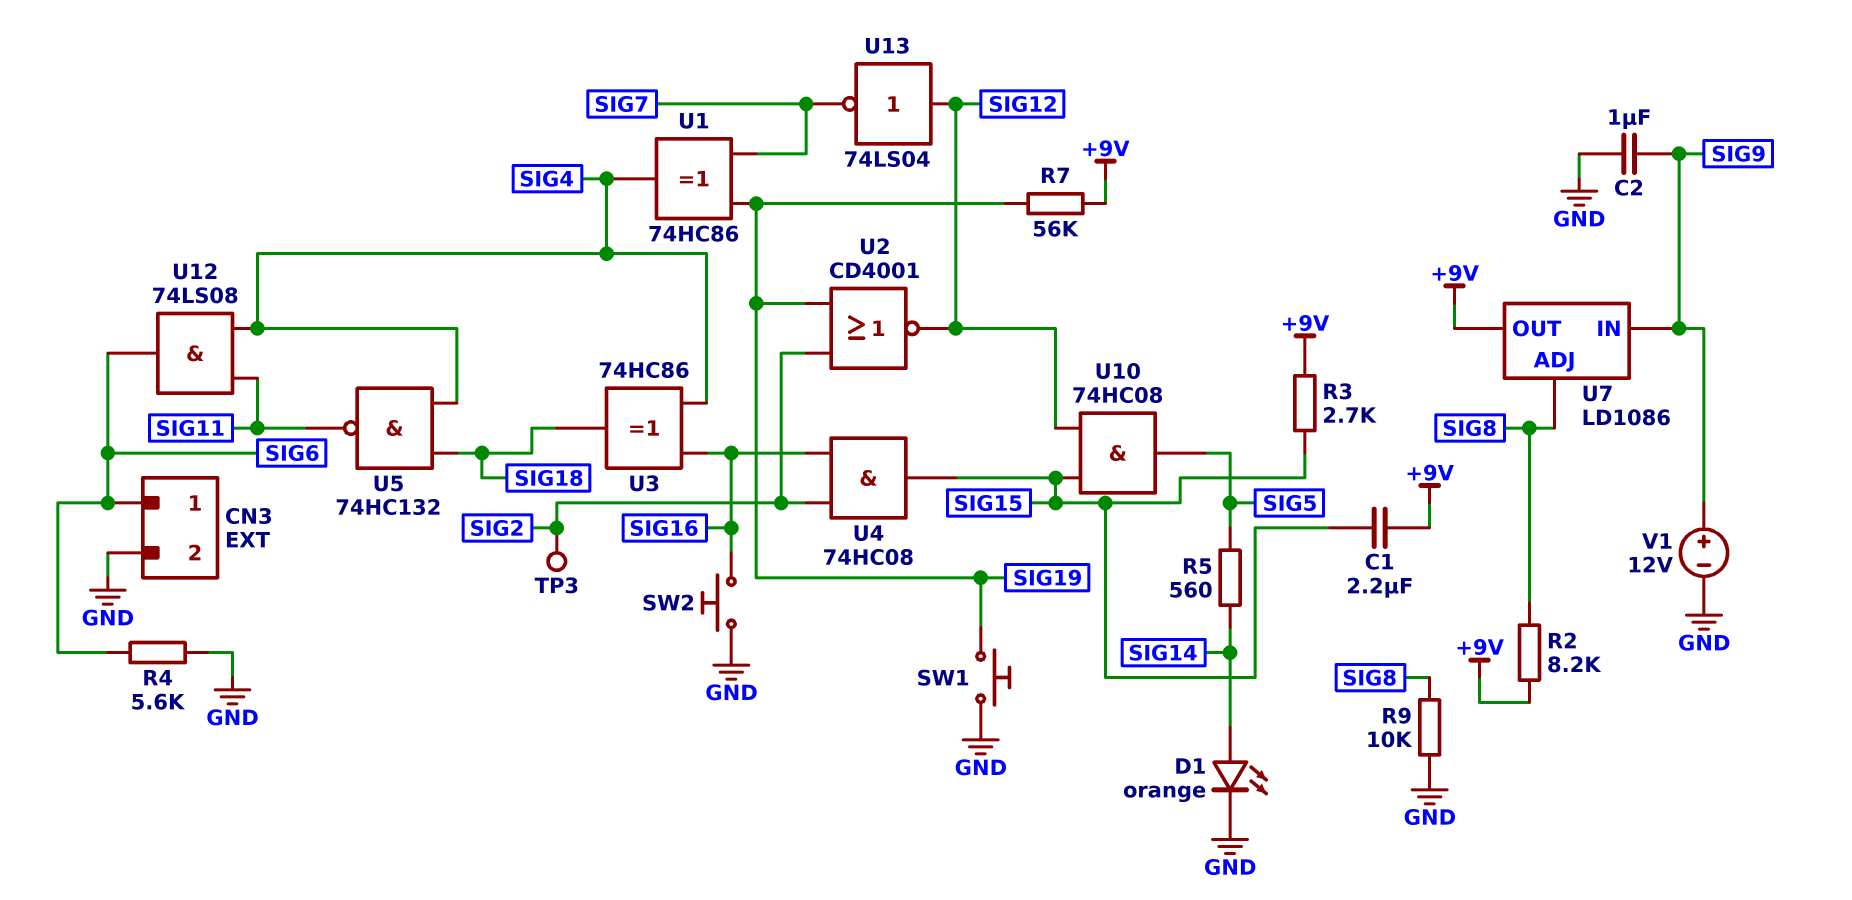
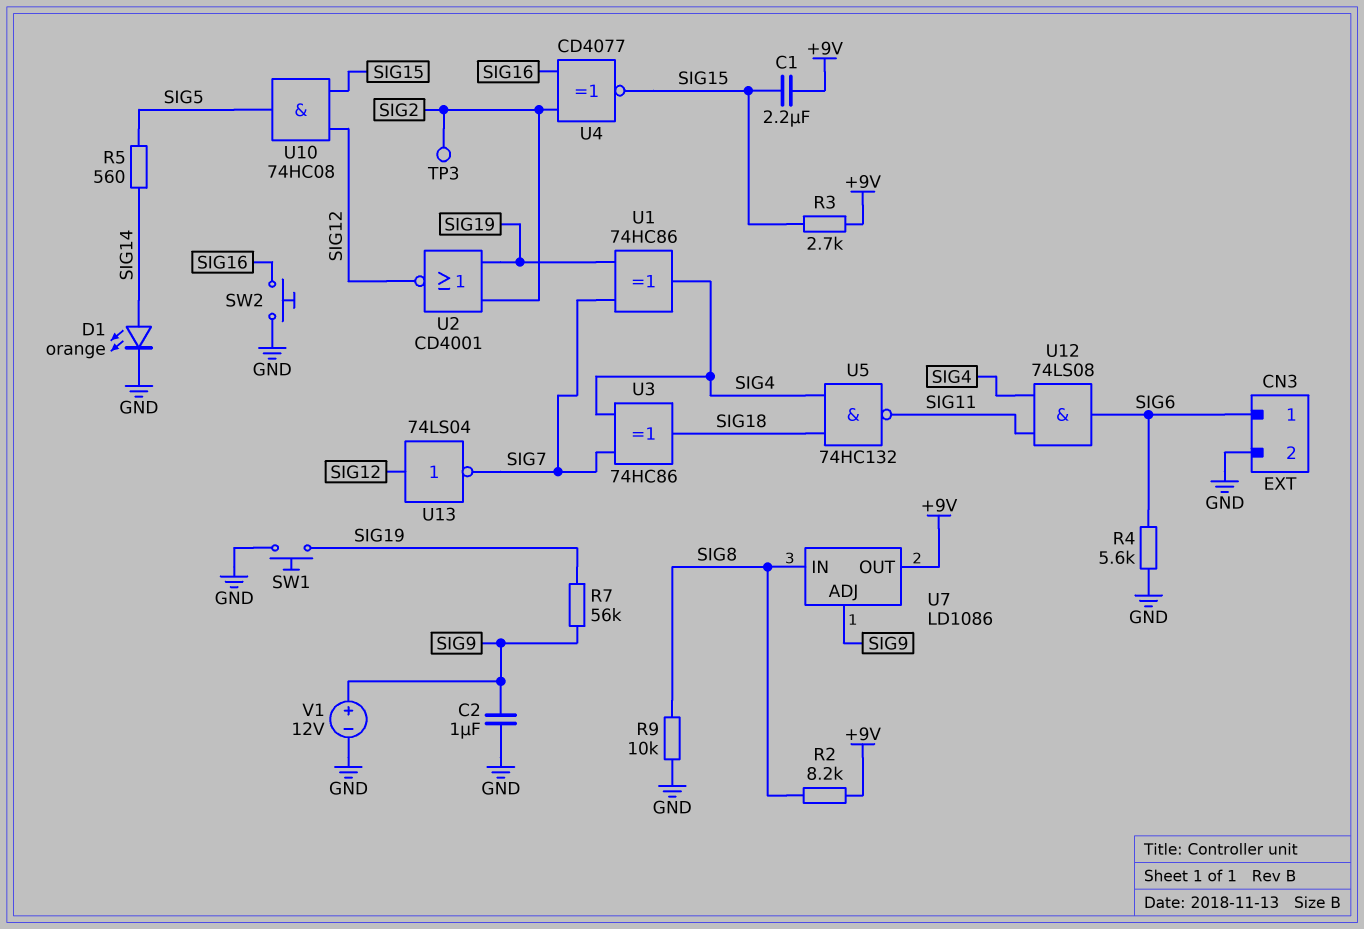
R7: 56k (+9V, SIG19) -> 56k (SIG9, SIG19)
U3: XOR 74HC86 (in SIG4, in SIG16, out SIG18) -> XOR 74HC86 (in SIG4, in SIG7, out SIG18)
U4: AND 74HC08 (in SIG2, in SIG16, out SIG15) -> XNOR CD4077 (in SIG2, in SIG16, out SIG15)
U7 pin ADJ: SIG8 -> SIG9
U7 pin IN: SIG9 -> SIG8

